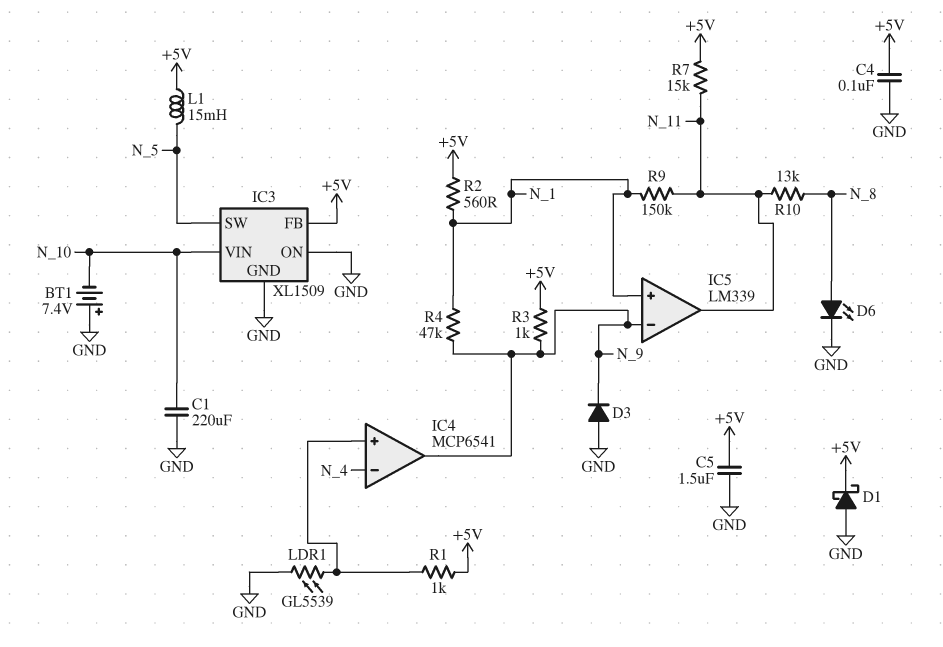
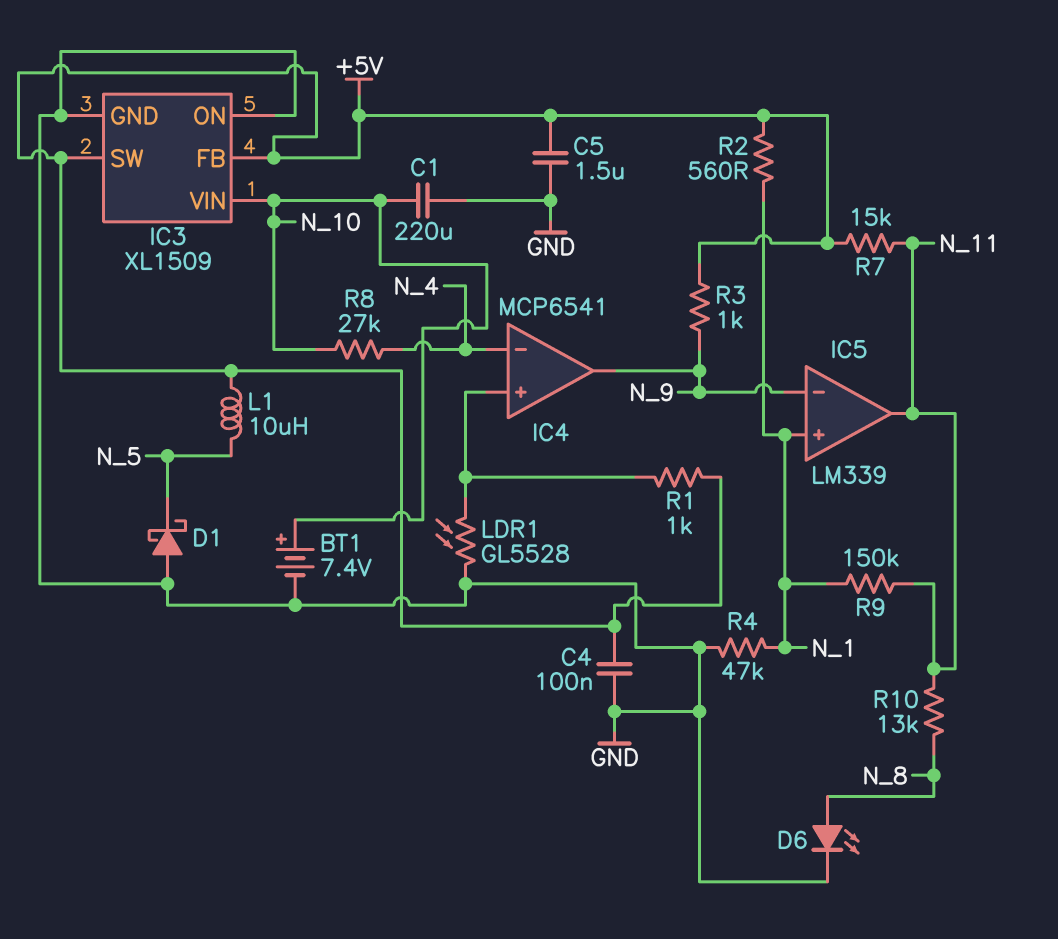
BT1: 7.4V (plus GND, minus N_10) -> 7.4V (plus N_10, minus GND)
D1: schottky (A GND, K +5V) -> schottky (A GND, K N_5)
D3: diode (A GND, K N_9) -> none
IC3 pin SW: N_5 -> +5V
L1: 15mH (+5V, N_5) -> 10uH (+5V, N_5)
LDR1: GL5539 (GND, IC4/in+) -> GL5528 (GND, IC4/in+)
R4: 47k (N_1, N_9) -> 47k (GND, N_1)
R8: none -> 27k (N_4, N_10)

